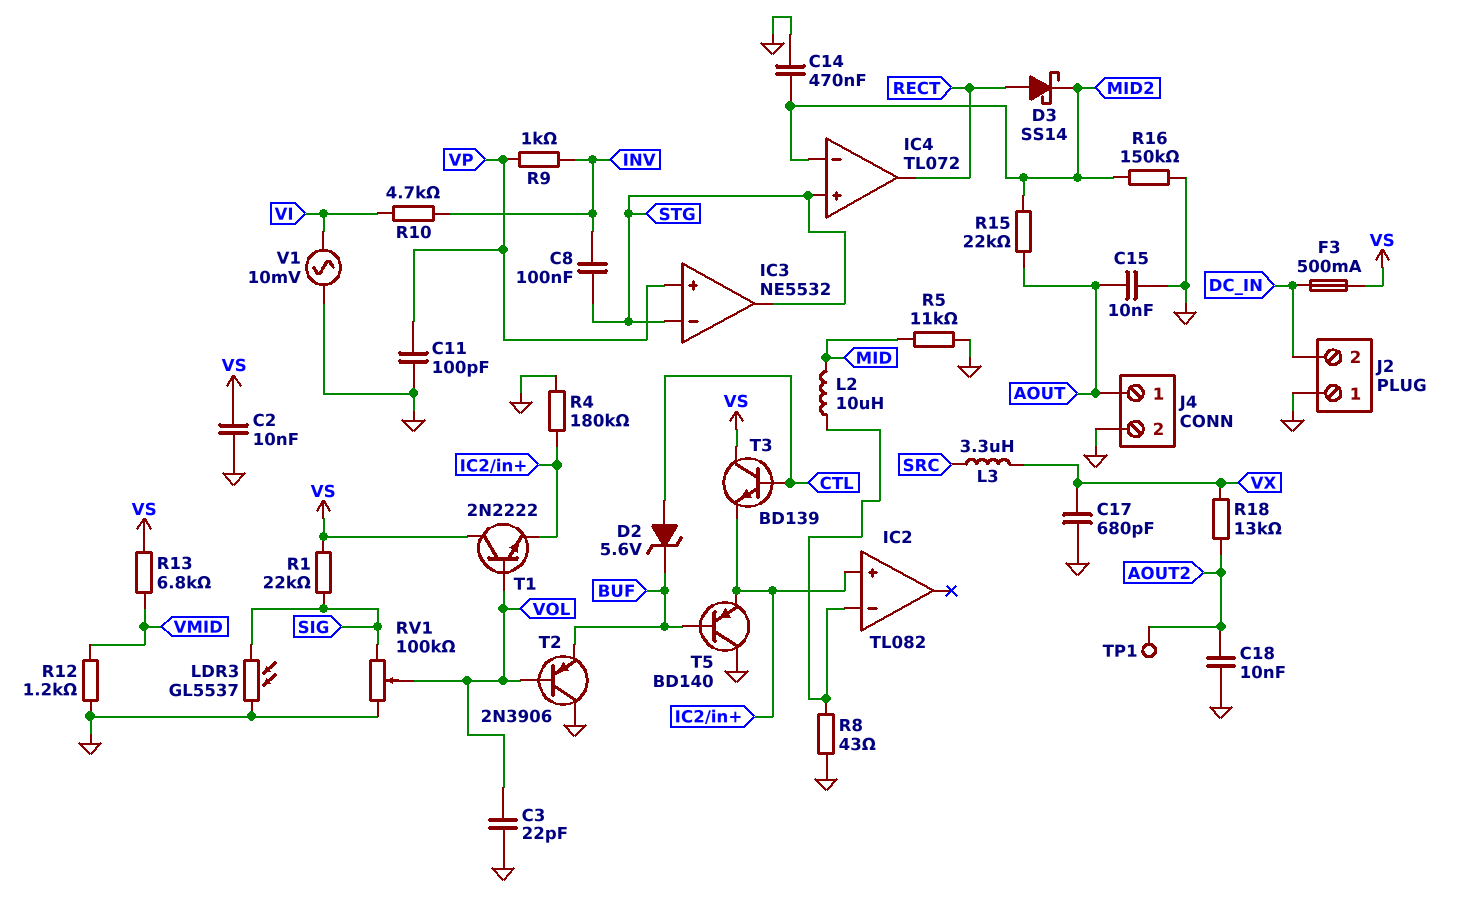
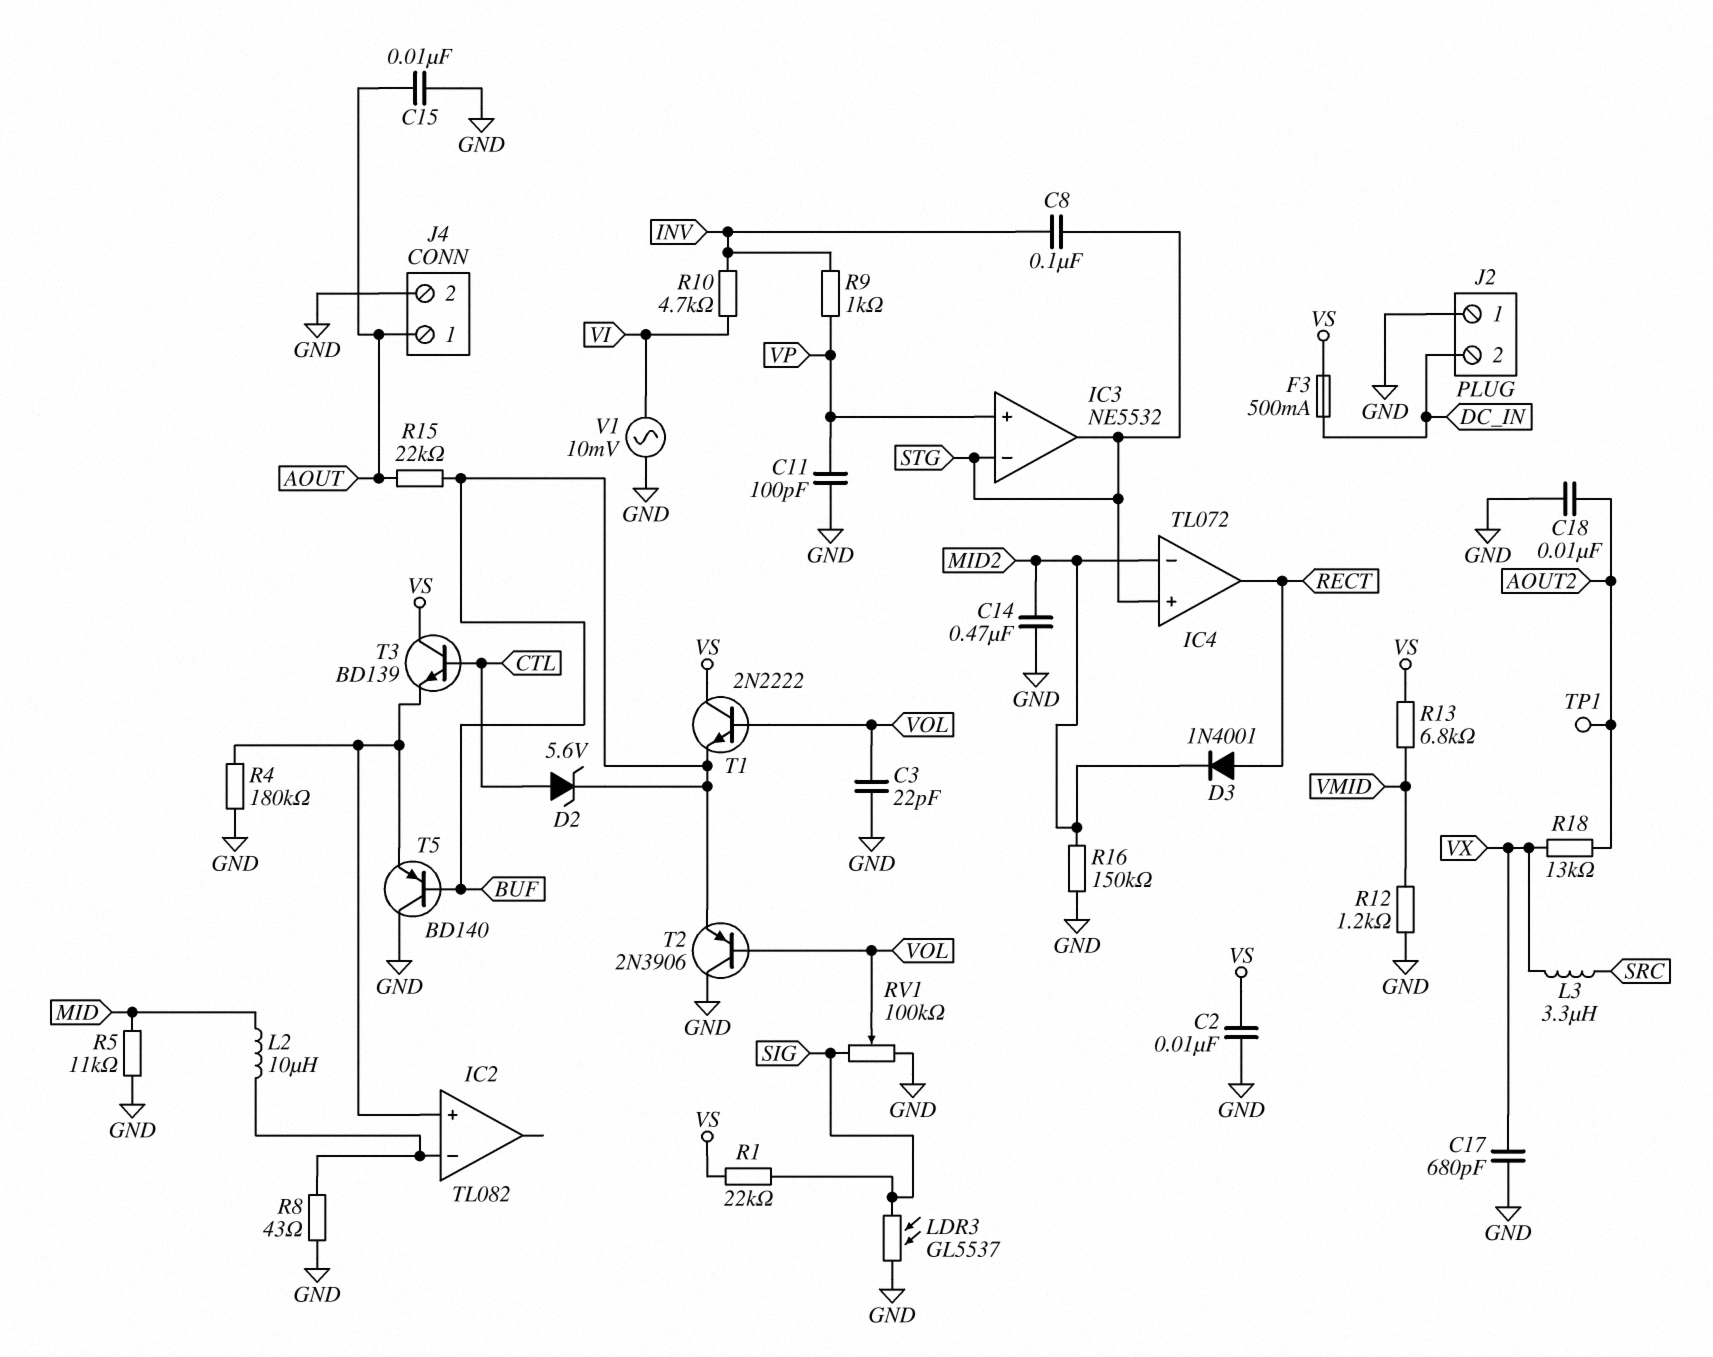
D3: schottky SS14 (A RECT, K MID2) -> diode 1N4001 (A RECT, K MID2)
R15: 22k (AOUT, MID2) -> 22k (AOUT, BUF)
T1: NPN 2N2222 (B VOL, C VS, E IC2/in+) -> NPN 2N2222 (B VOL, C VS, E BUF)

